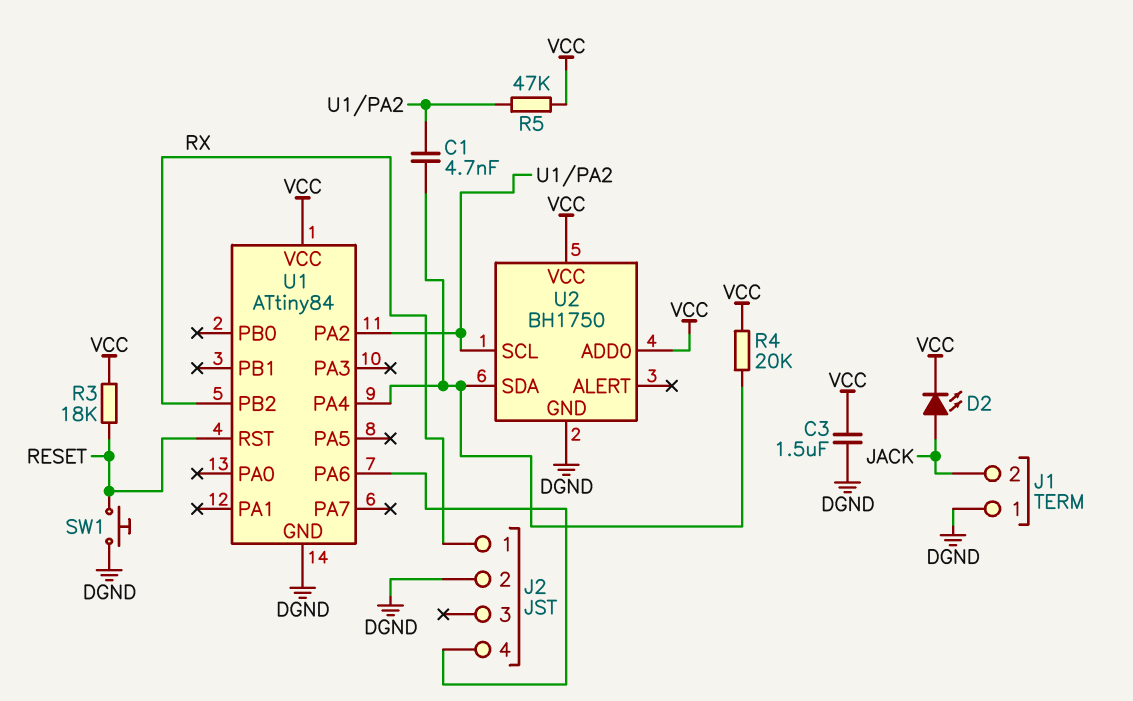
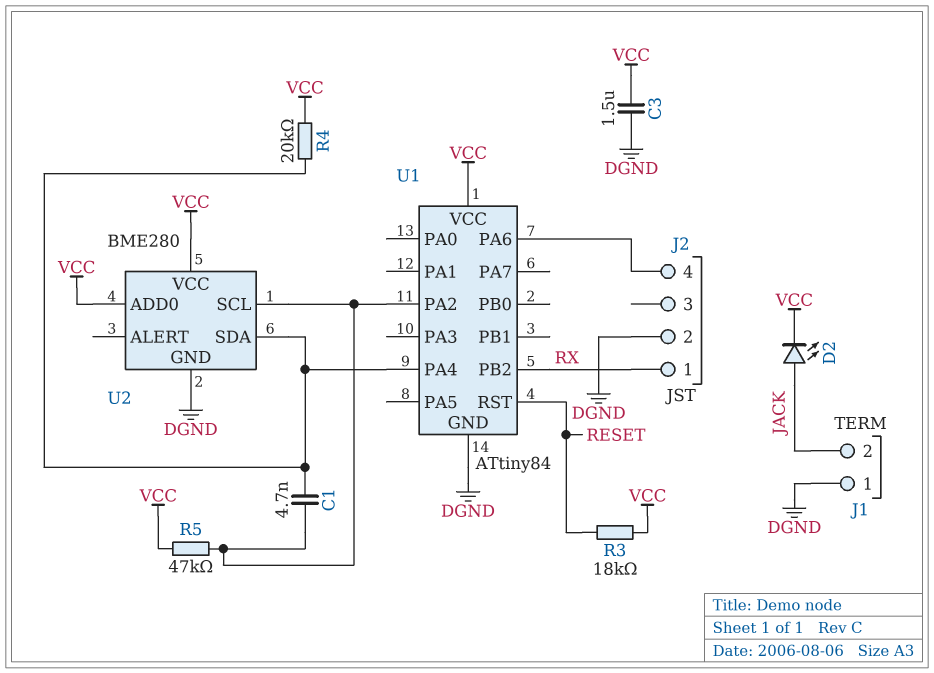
SW1: button (DGND, RESET) -> none
U2: BH1750 -> BME280

